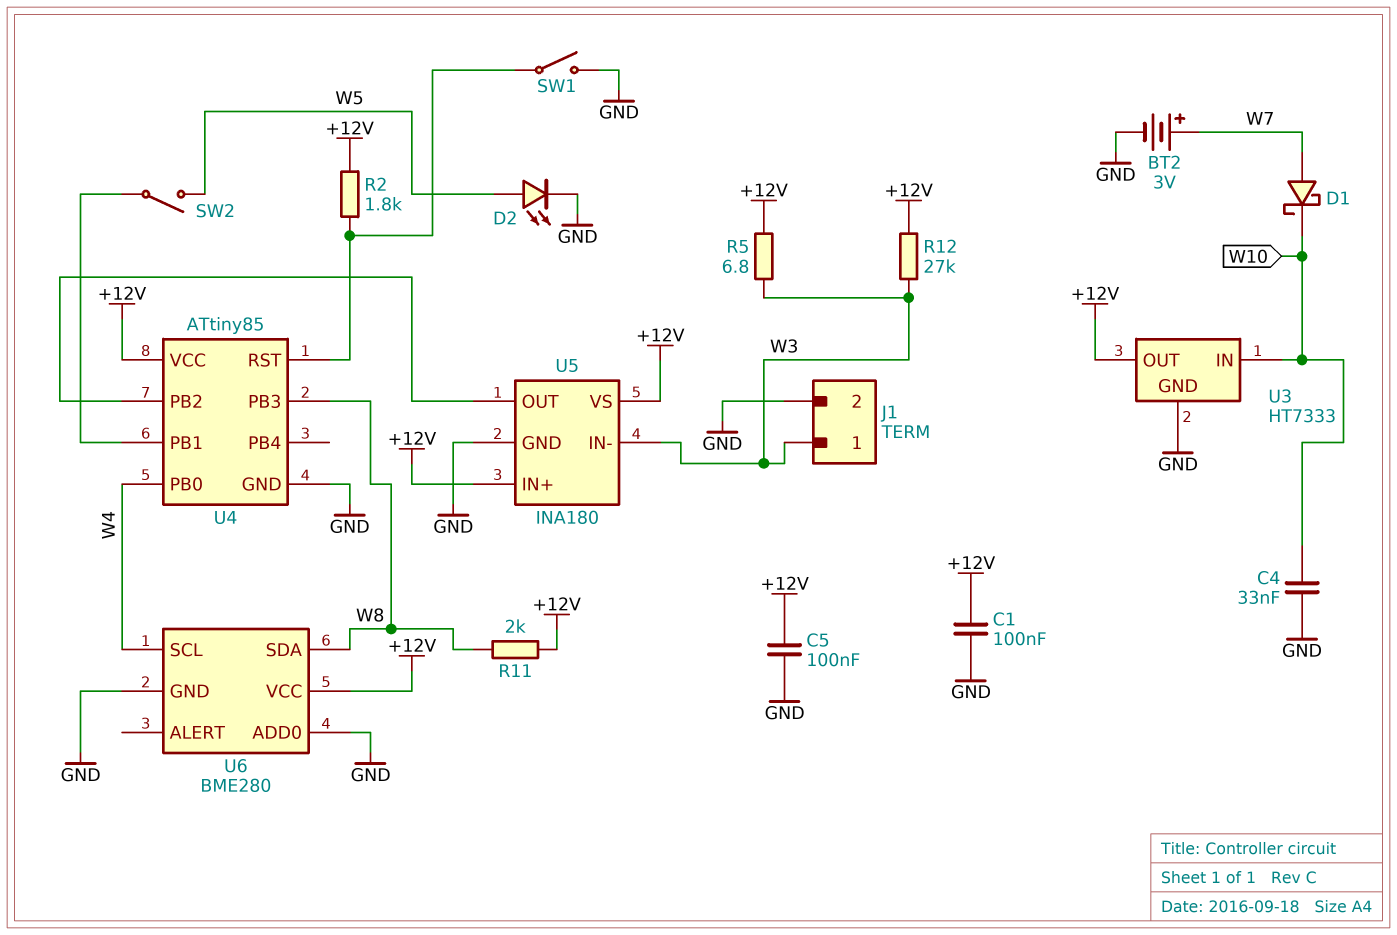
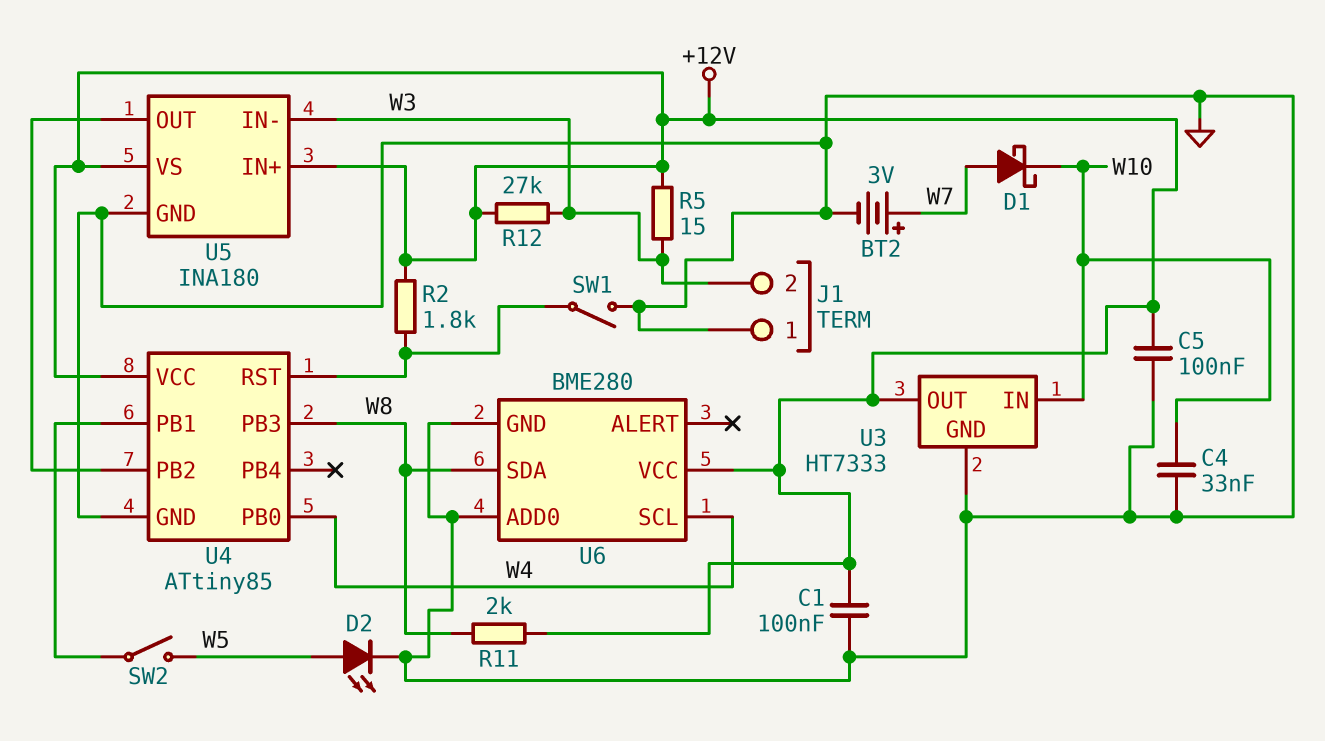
J1 pin 1: W3 -> GND
J1 pin 2: GND -> W3
R5: 6.8 (+12V, W3) -> 15 (+12V, W3)

